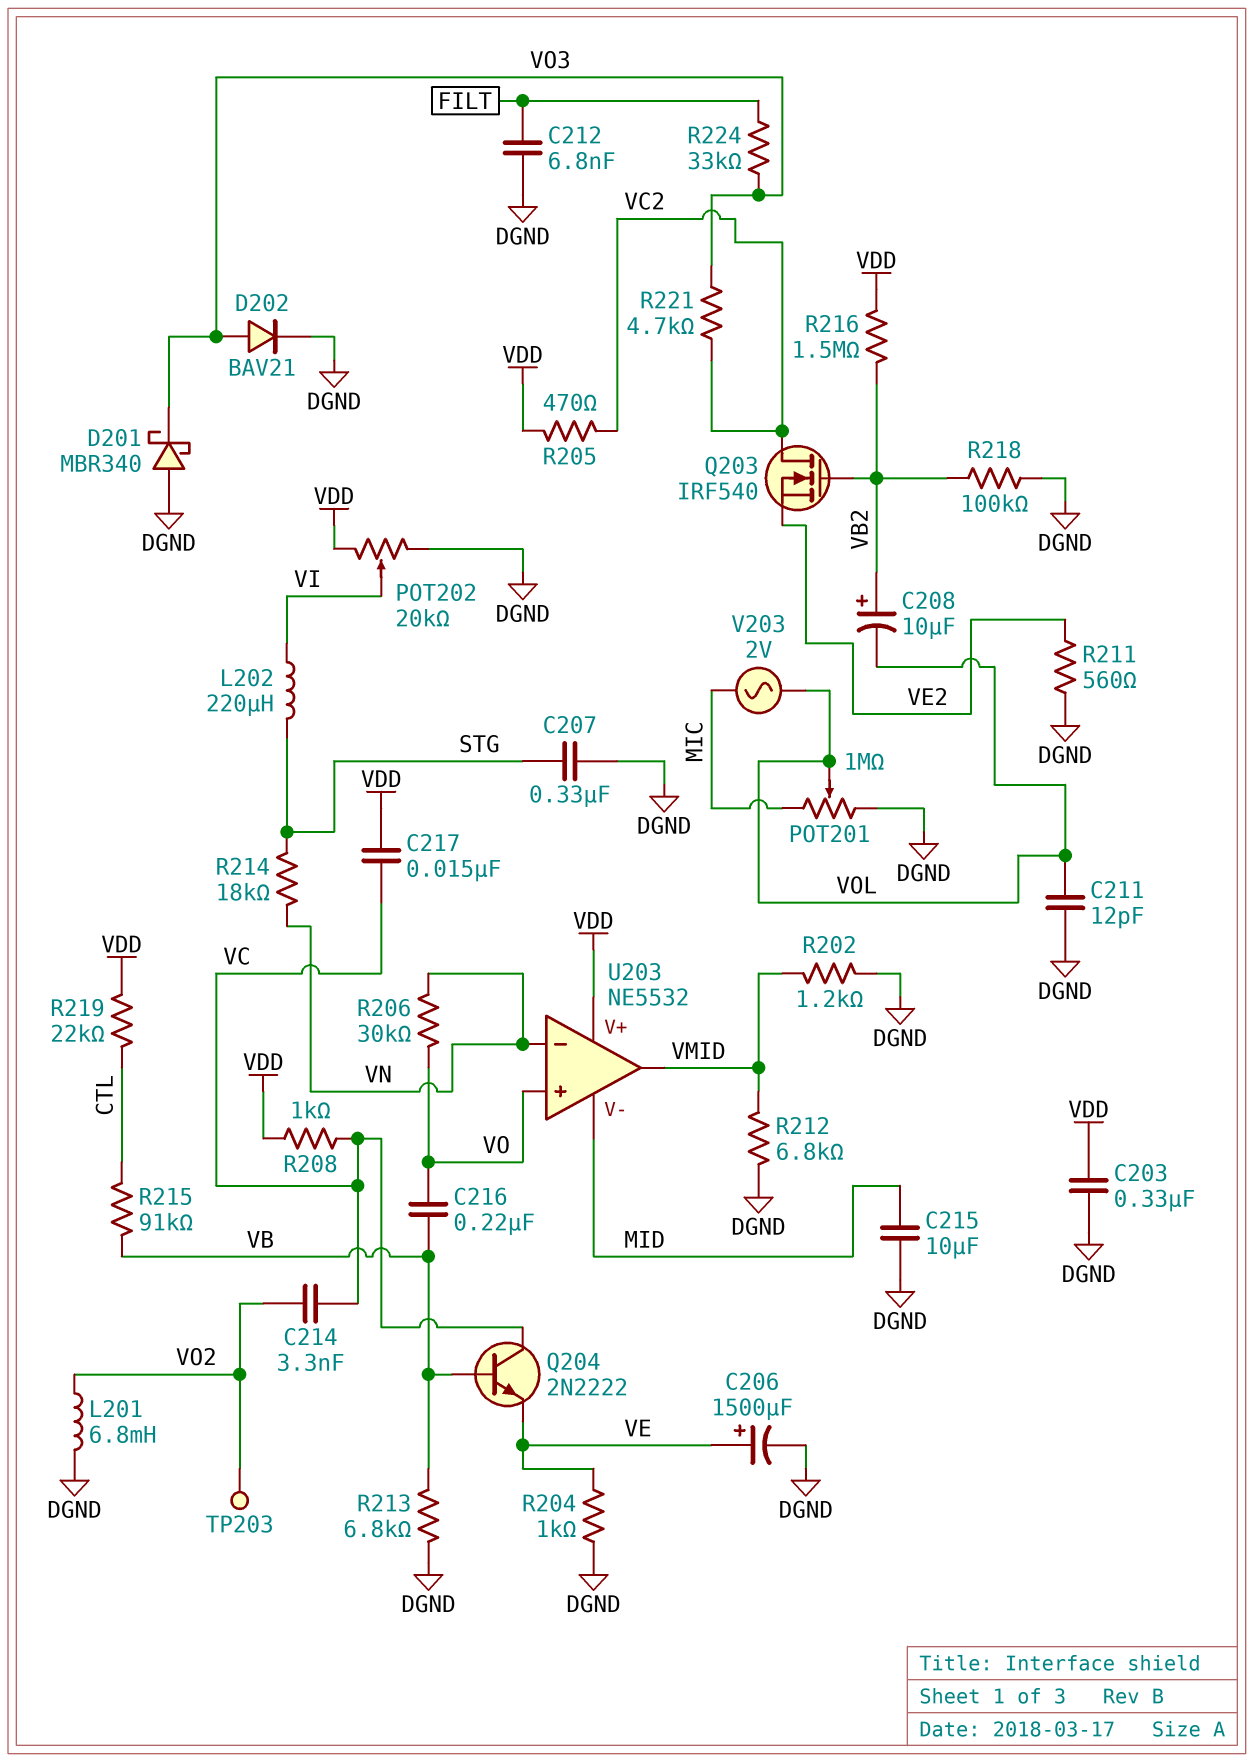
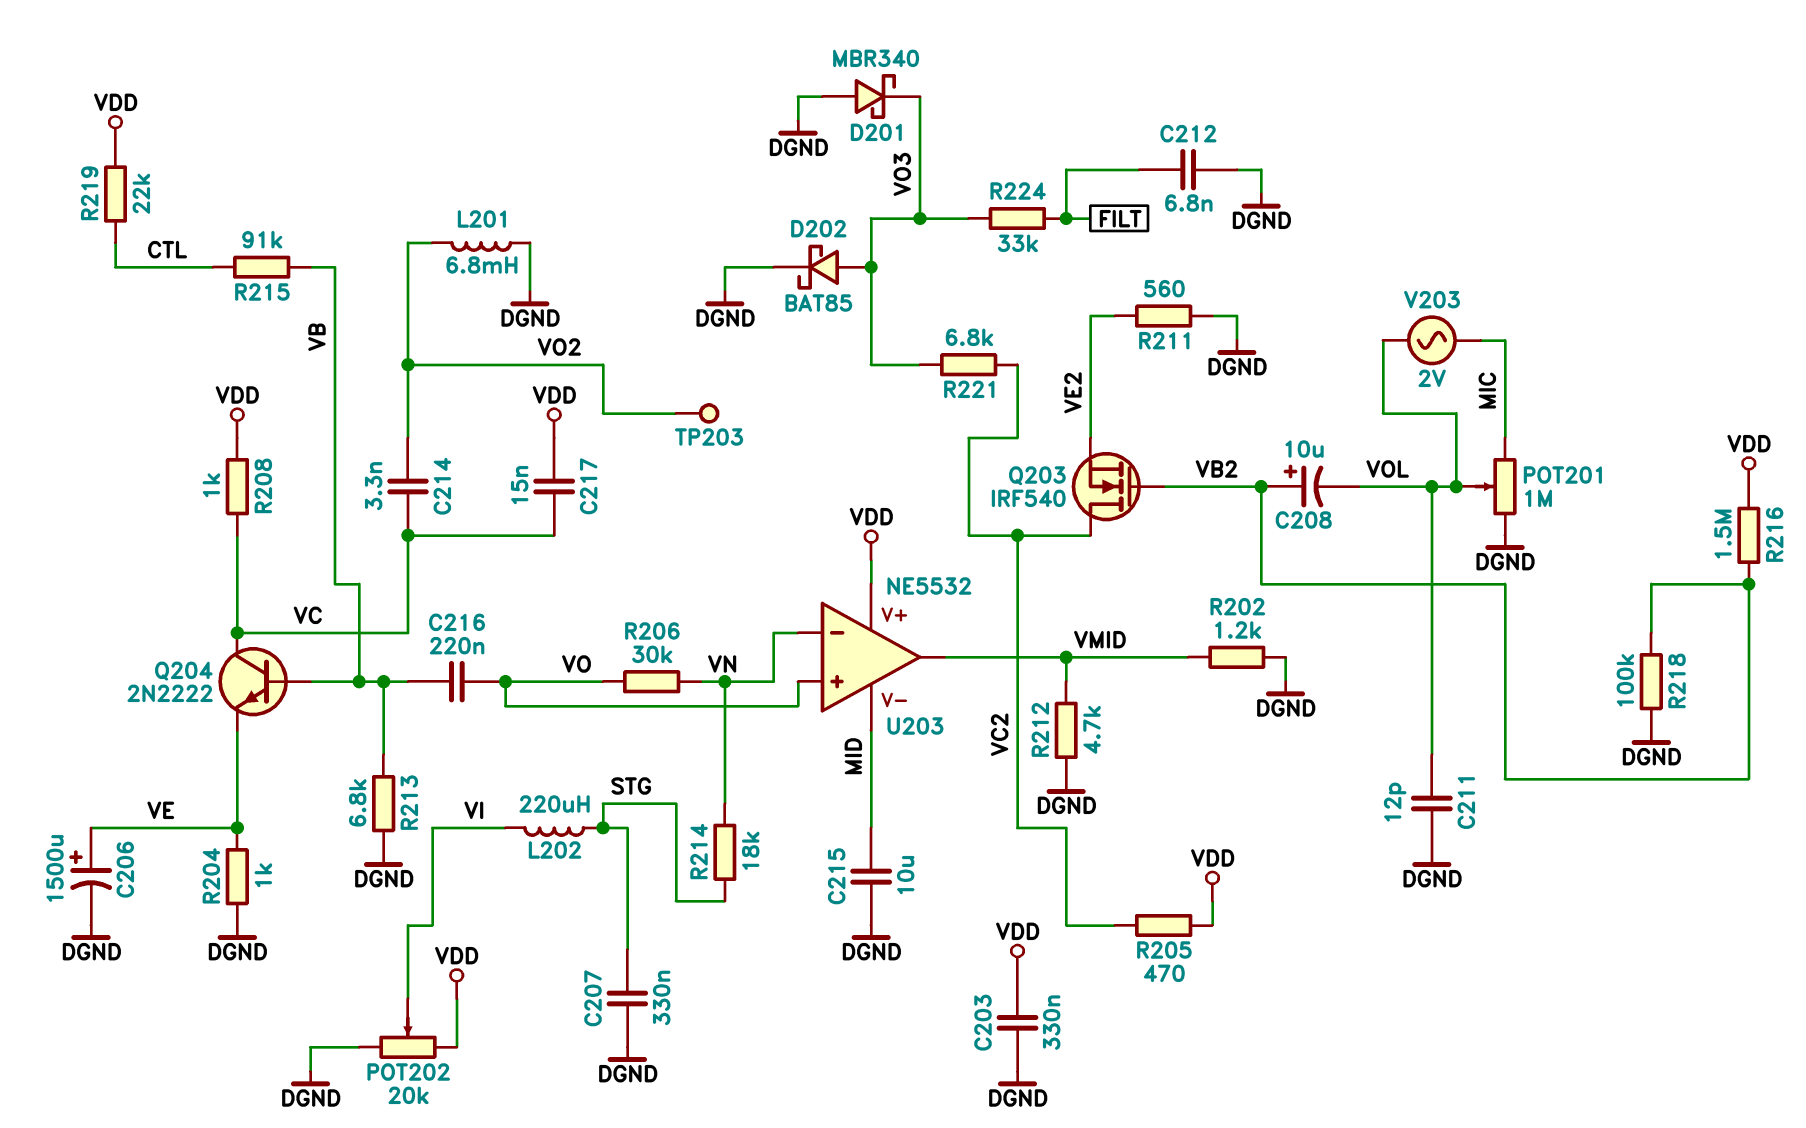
D202: diode BAV21 (A VO3, K DGND) -> schottky BAT85 (A VO3, K DGND)
R212: 6.8k (DGND, VMID) -> 4.7k (DGND, VMID)
R221: 4.7k (VC2, VO3) -> 6.8k (VC2, VO3)

